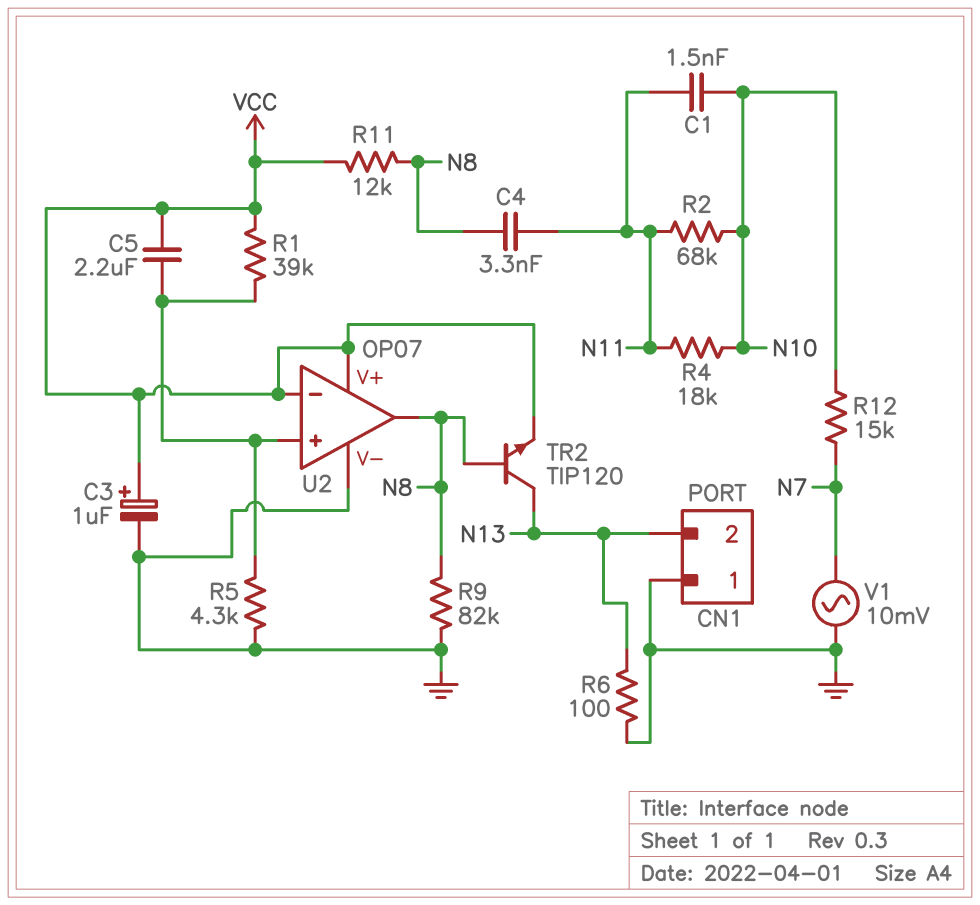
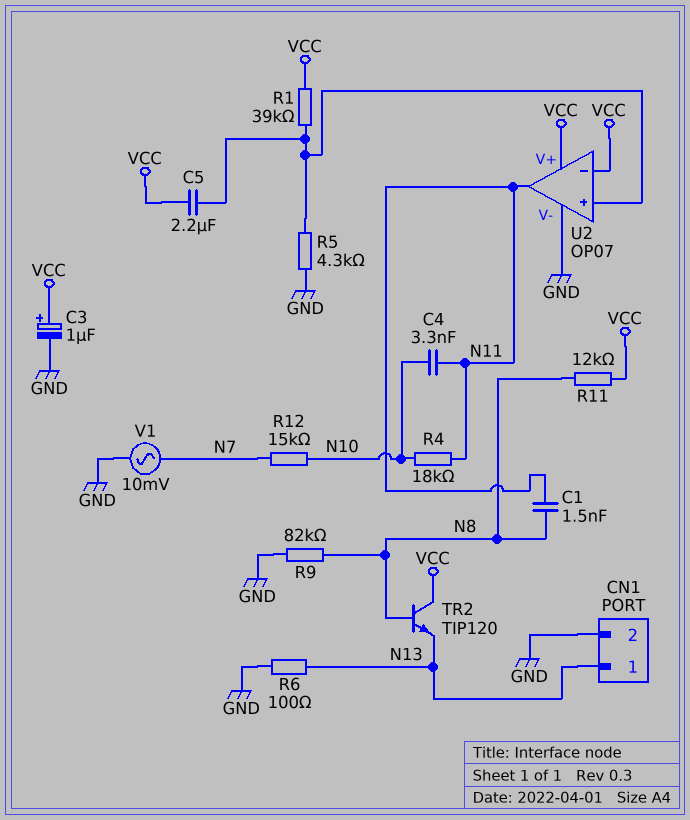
C1: 1.5nF (N10, N11) -> 1.5nF (N8, N11)
C4: 3.3nF (N8, N11) -> 3.3nF (N10, N11)
CN1 pin 1: GND -> N13
CN1 pin 2: N13 -> GND
R2: 68k (N10, N11) -> none
TR2: NPN TIP120 (B N8, C N13, E VCC) -> NPN TIP120 (B N8, C VCC, E N13)
U2 pin out: N8 -> N11

